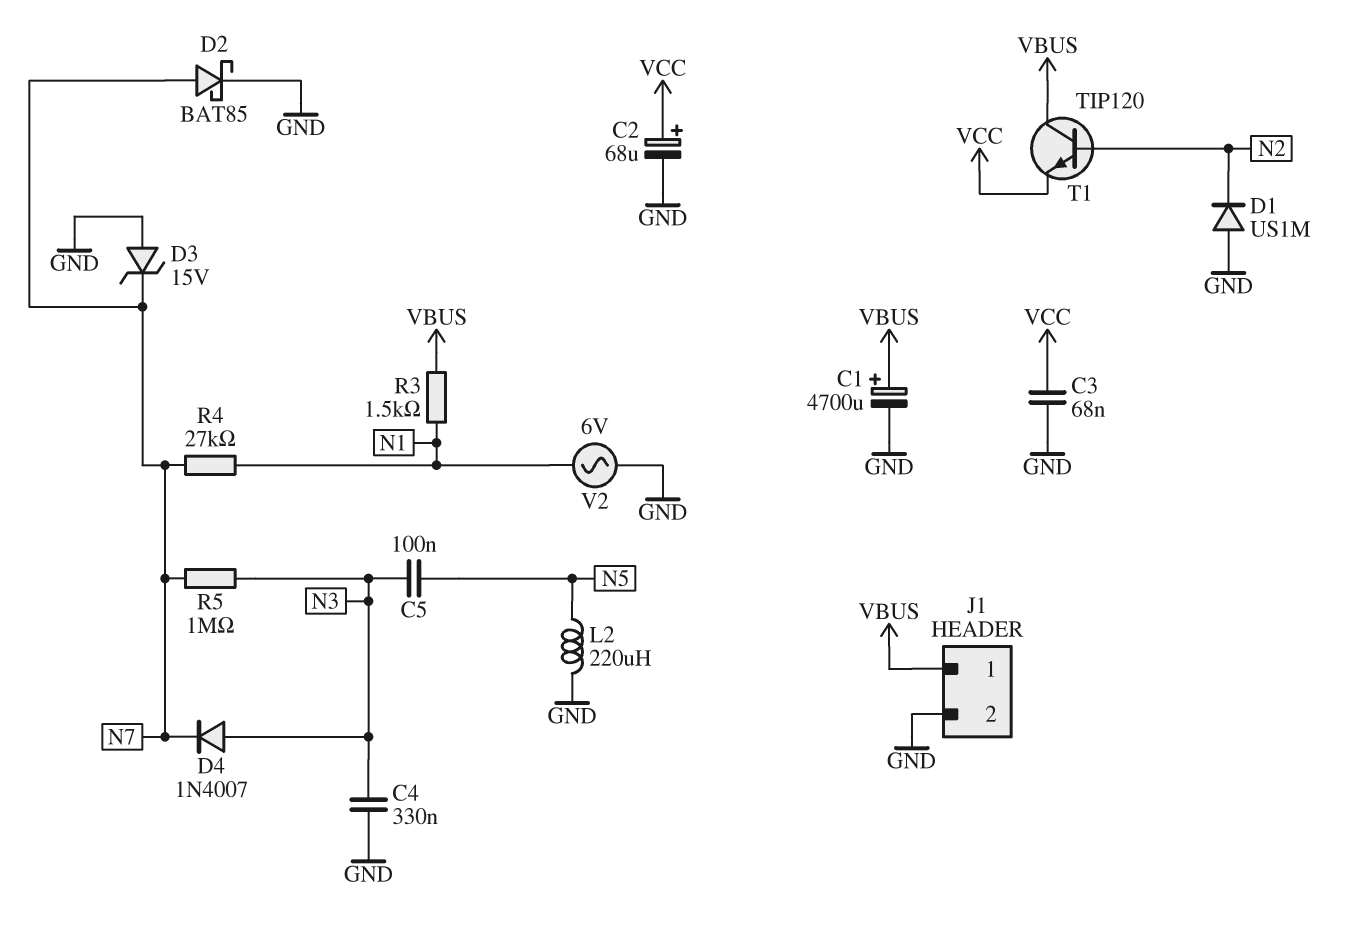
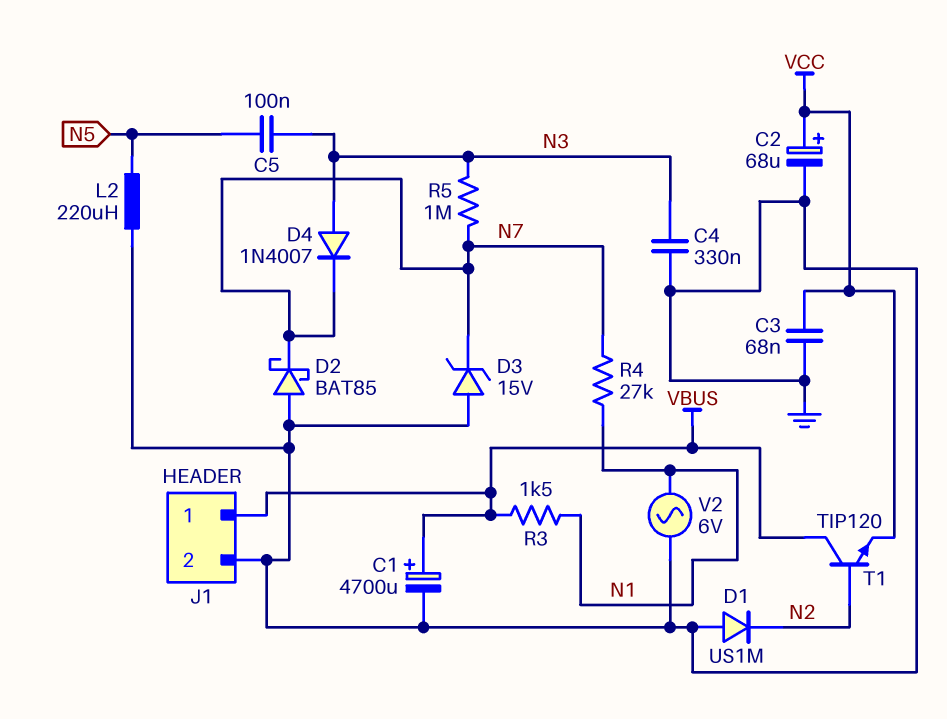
D2: schottky BAT85 (A N7, K GND) -> schottky BAT85 (A GND, K N7)

